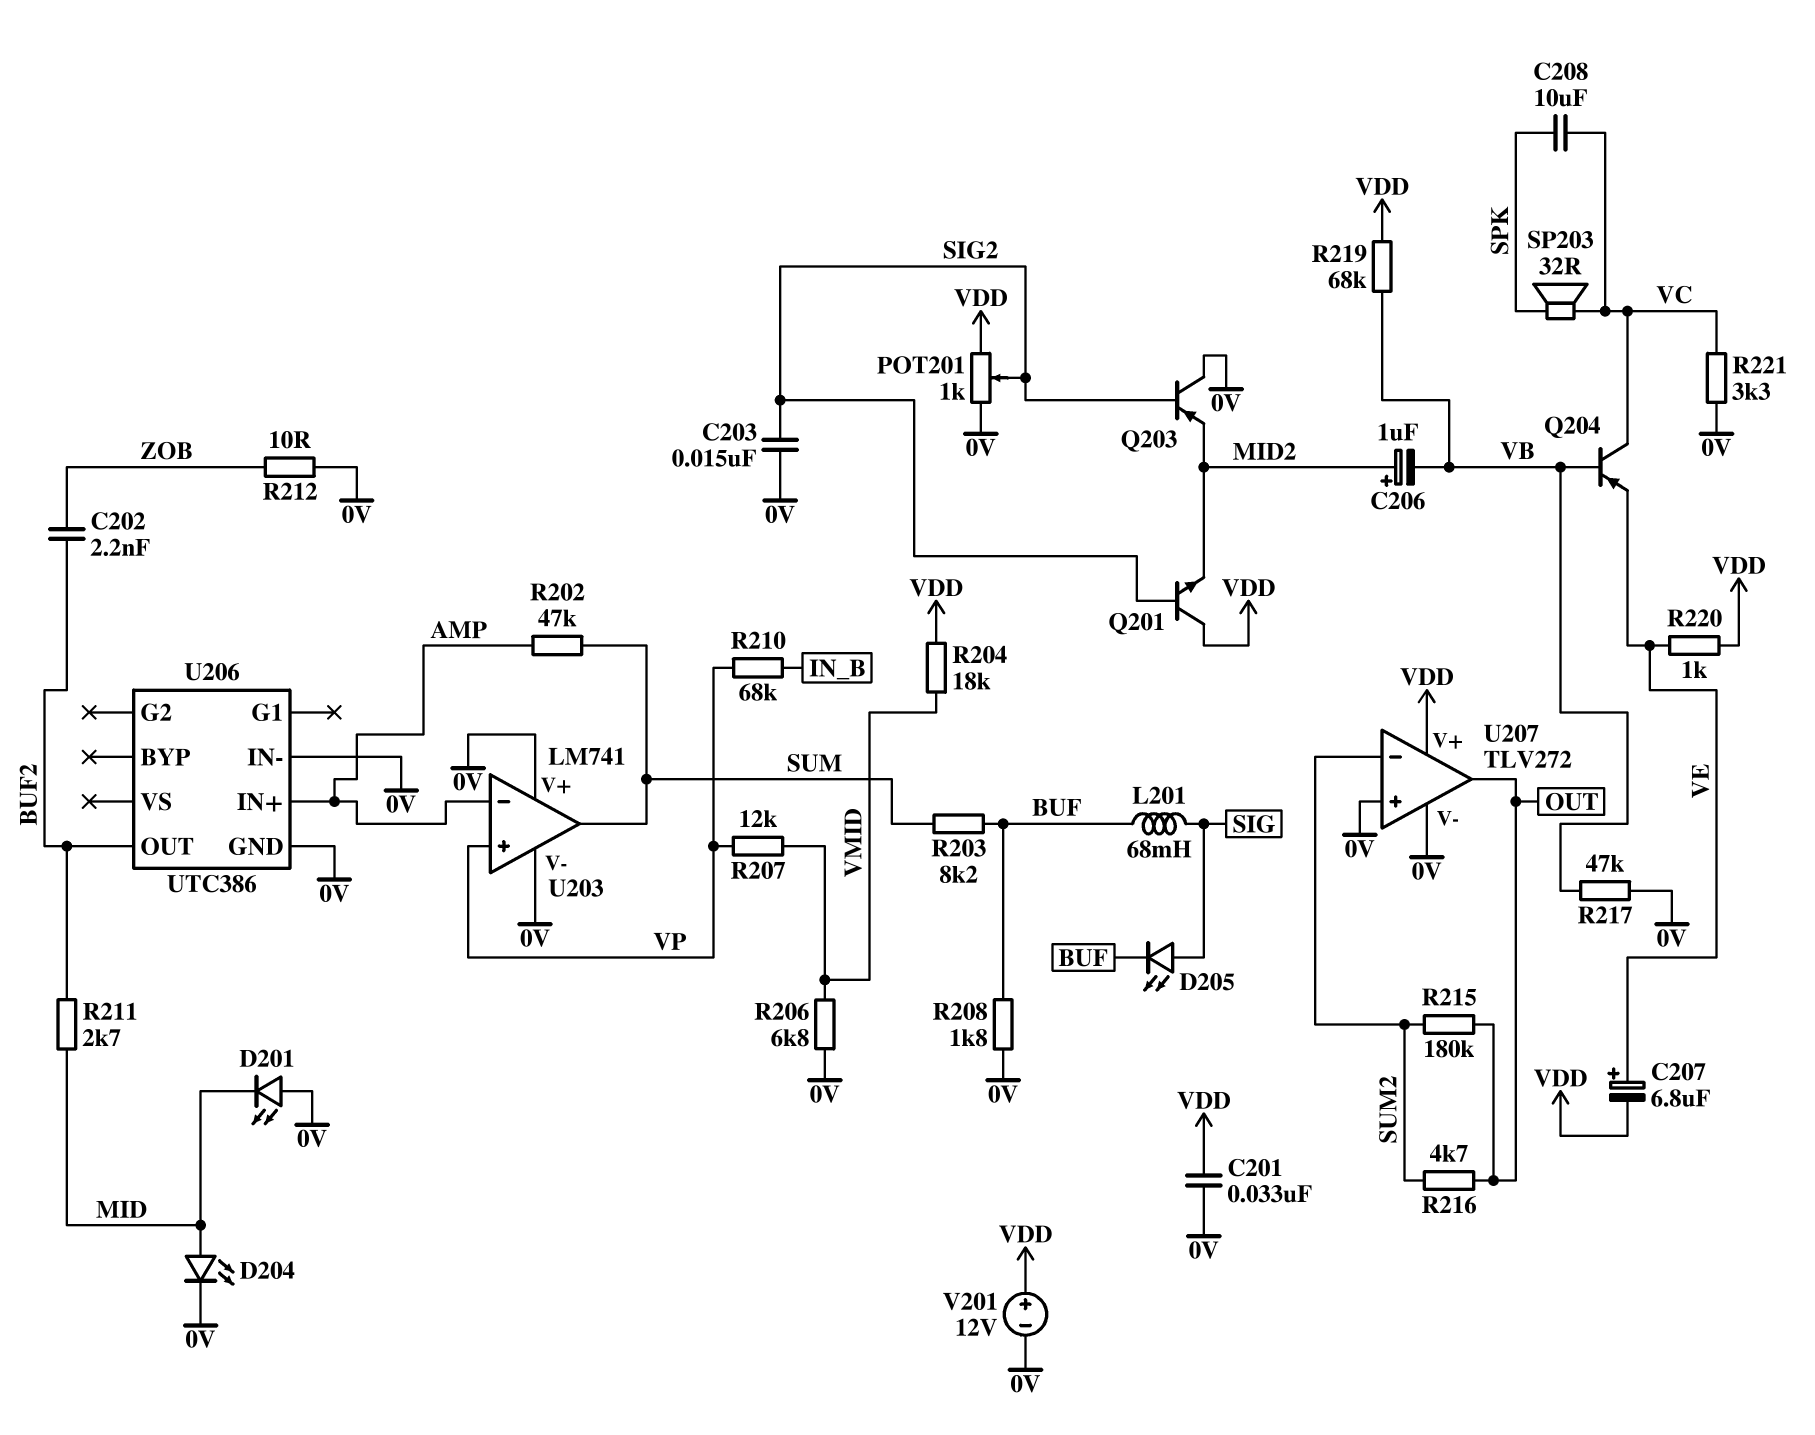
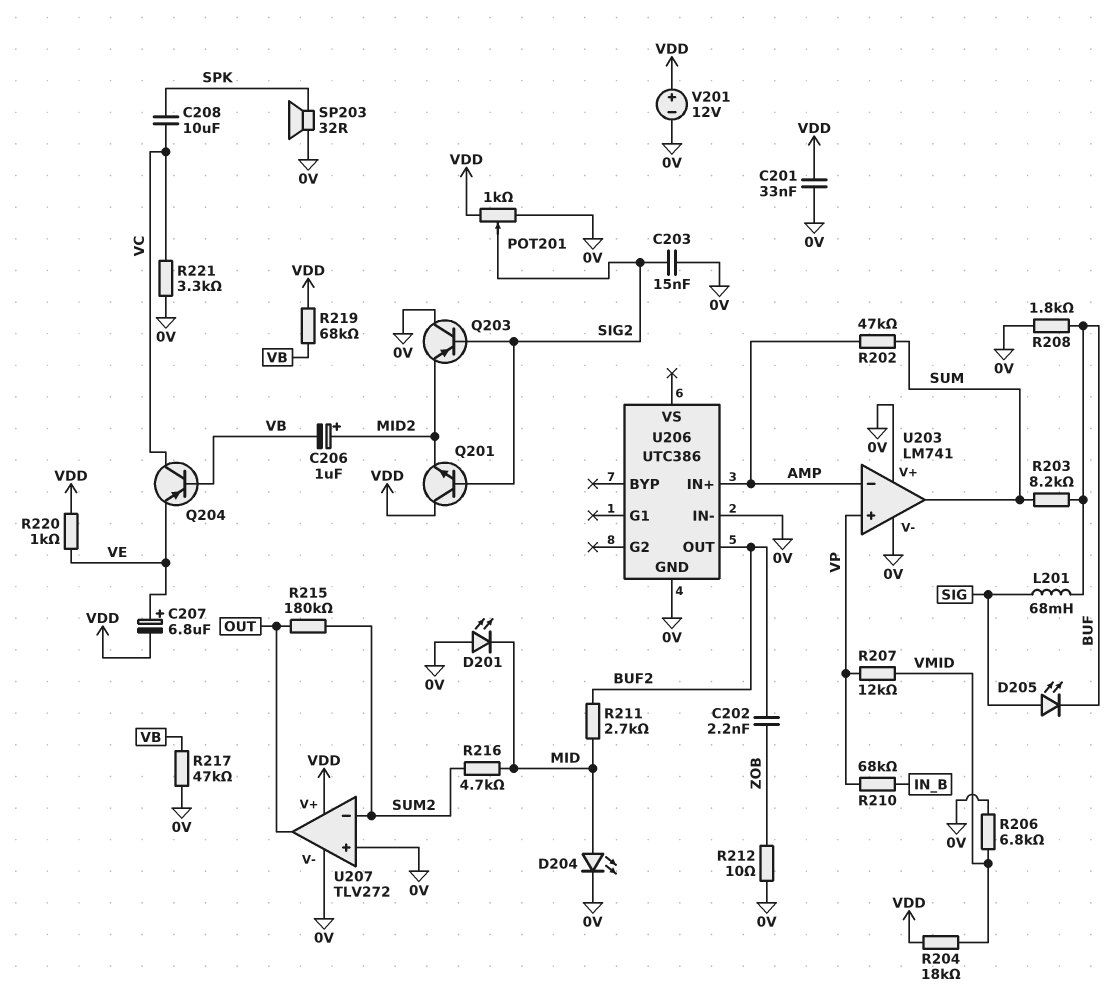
R216: 4.7k (OUT, SUM2) -> 4.7k (MID, SUM2)
SP203: speaker 32R (SPK, VC) -> speaker 32R (0V, SPK)

